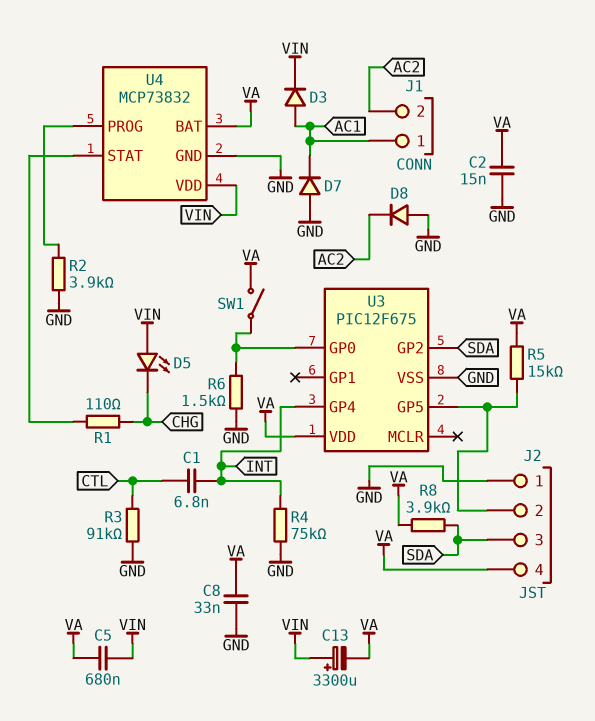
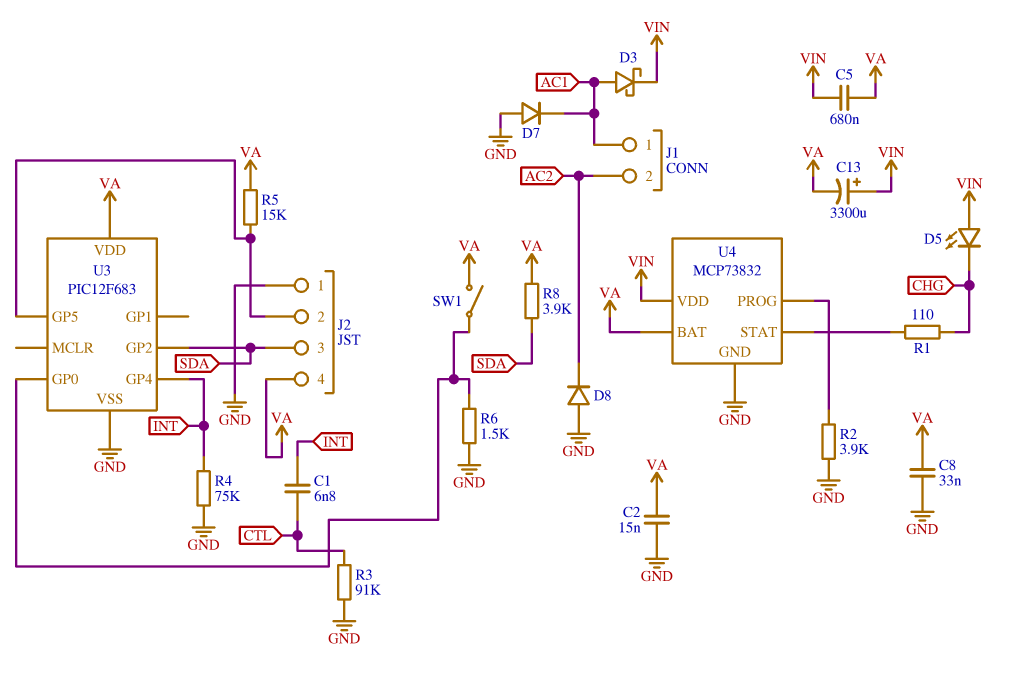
D3: diode (A AC1, K VIN) -> schottky (A AC1, K VIN)
U3: PIC12F675 -> PIC12F683

